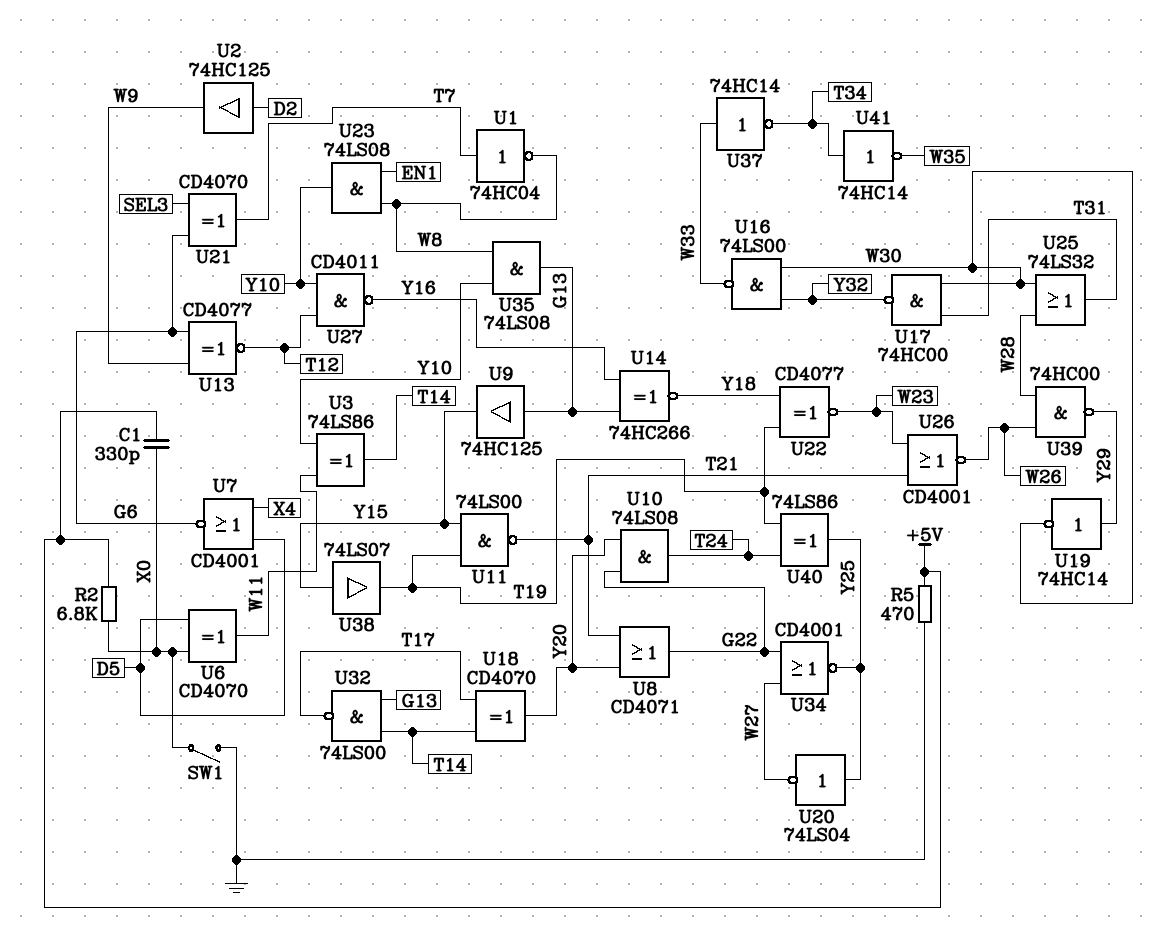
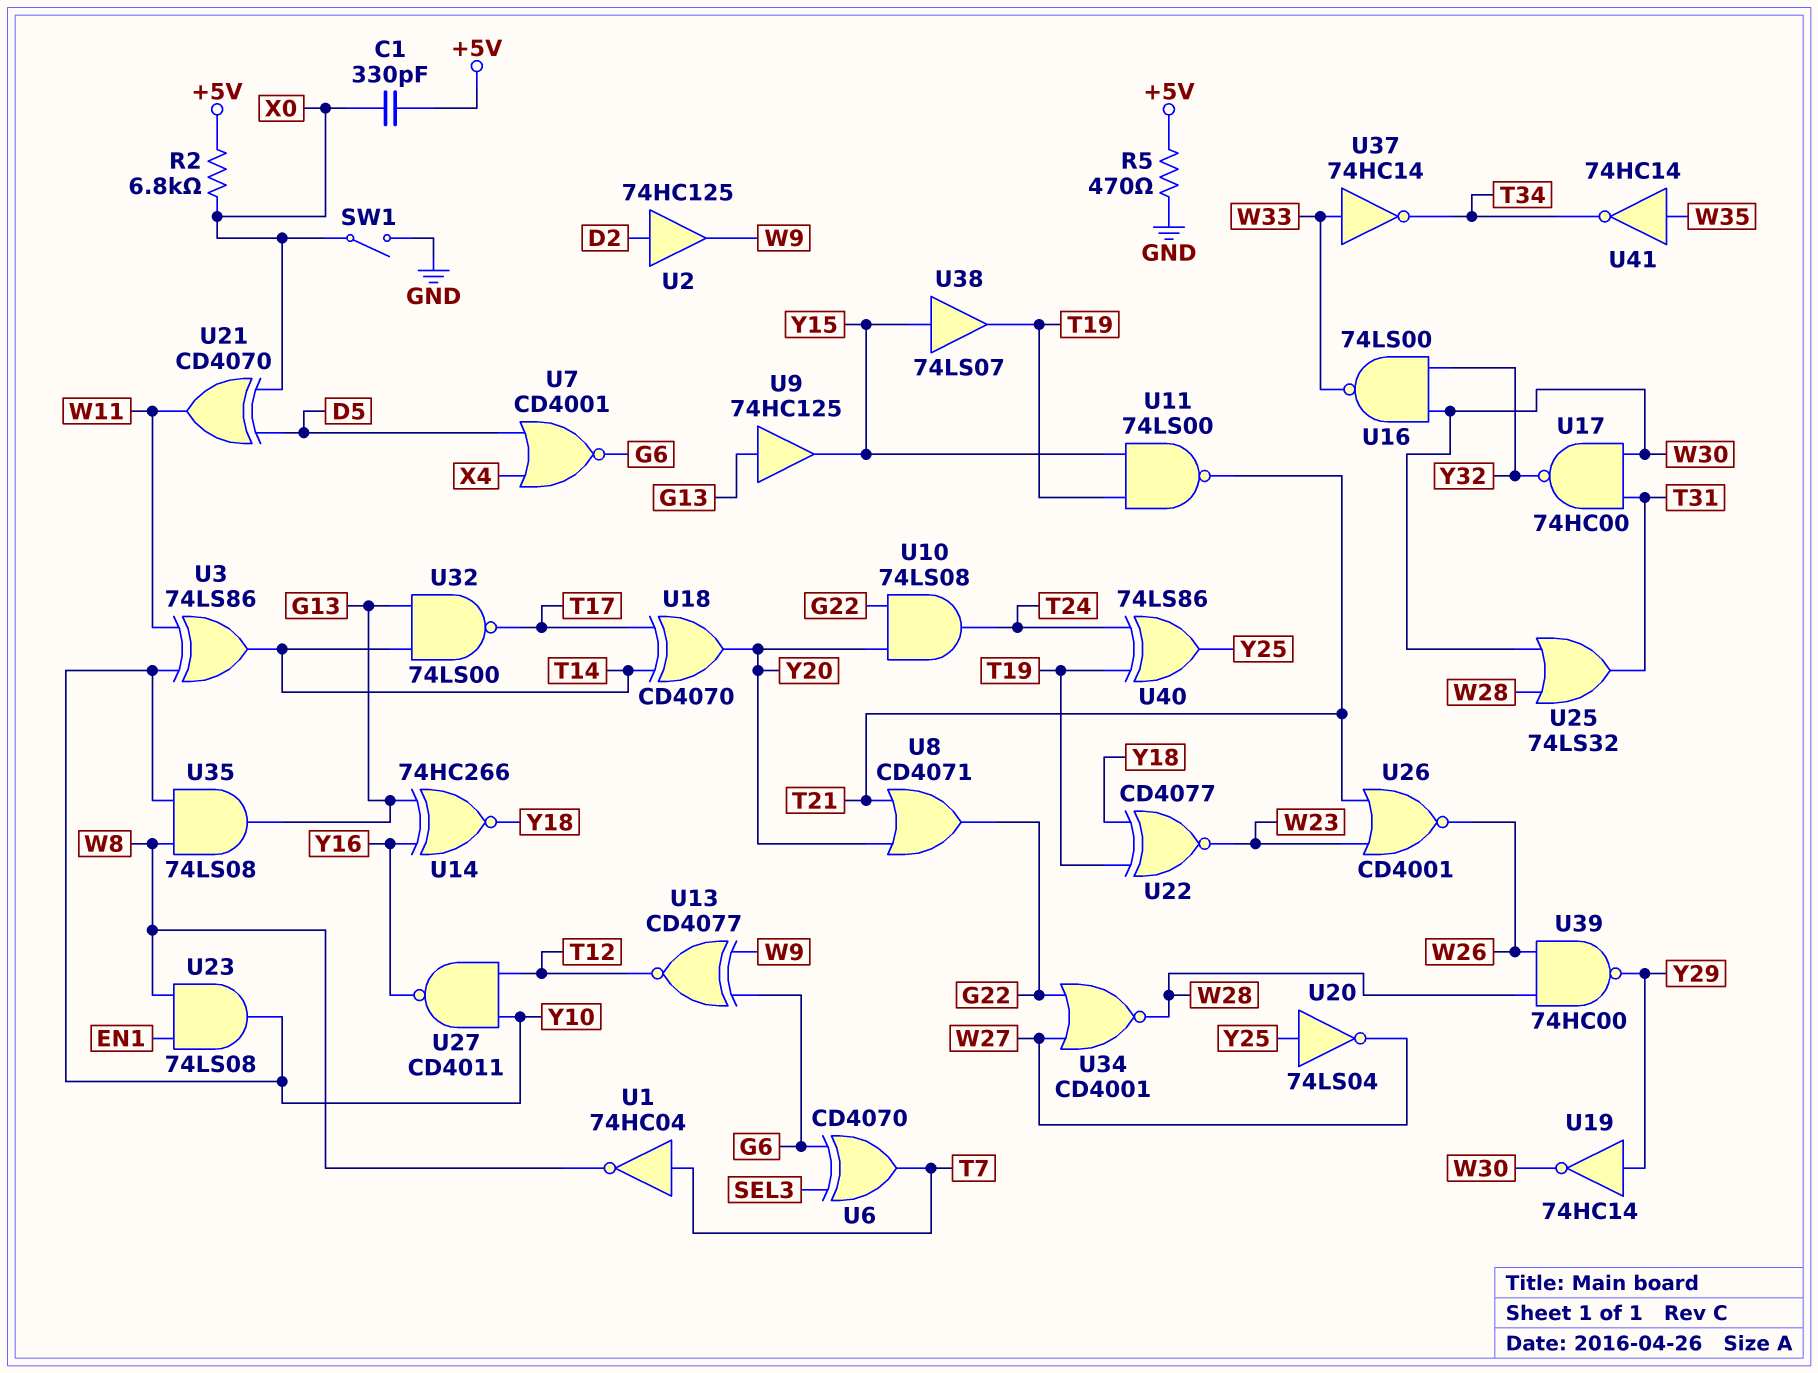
U6: XOR CD4070 (in D5, in X0, out W11) -> XOR CD4070 (in G6, in SEL3, out T7)
U21: XOR CD4070 (in G6, in SEL3, out T7) -> XOR CD4070 (in D5, in X0, out W11)
U34: NOR CD4001 (in G22, in W27, out Y25) -> NOR CD4001 (in G22, in W27, out W28)
U41: NOT 74HC14 (in T34, out W35) -> NOT 74HC14 (in W35, out T34)

